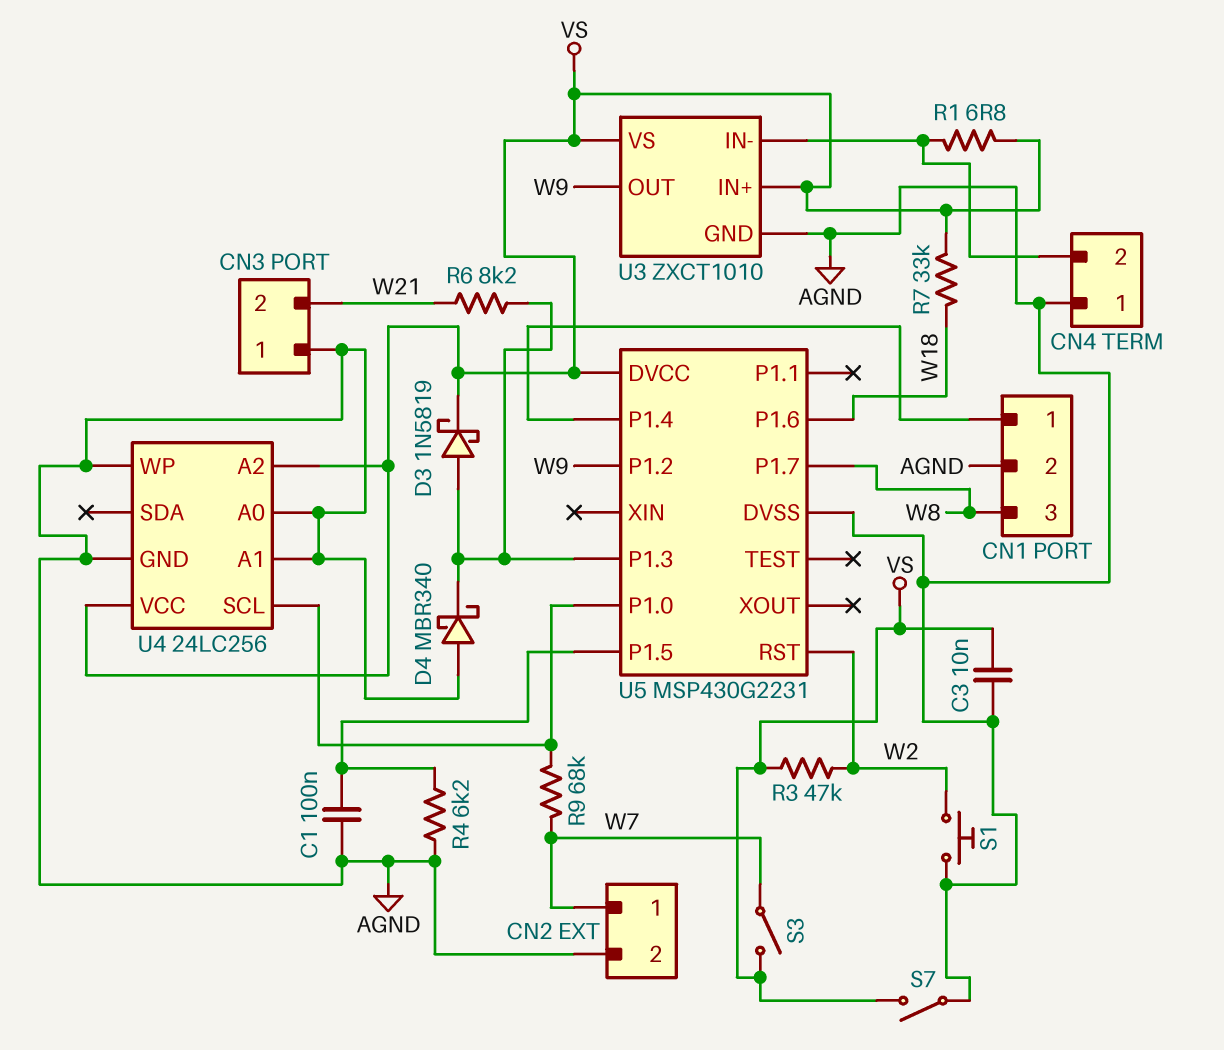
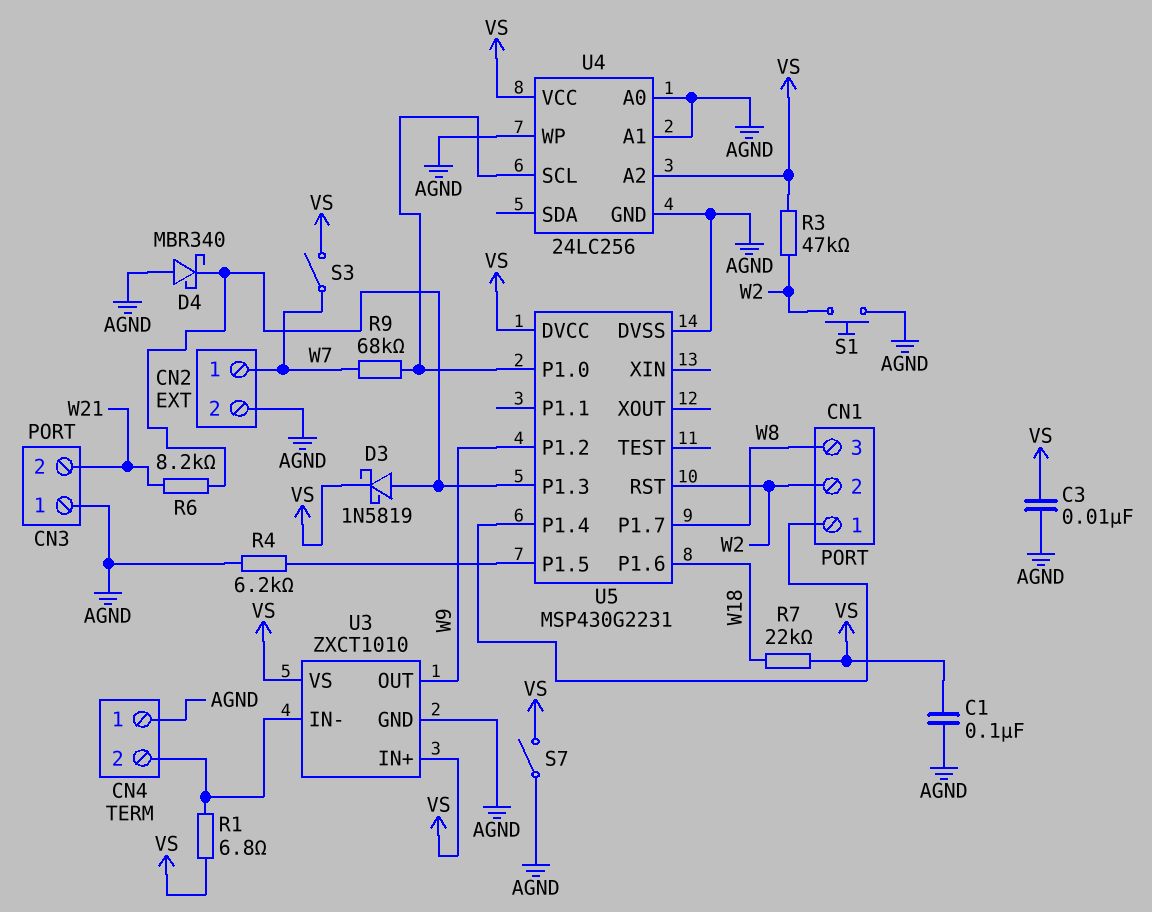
C1: 100nF (AGND, U5/P1.5) -> 100nF (AGND, VS)
CN1 pin 2: AGND -> W2
R7: 33k (VS, W18) -> 22k (VS, W18)

